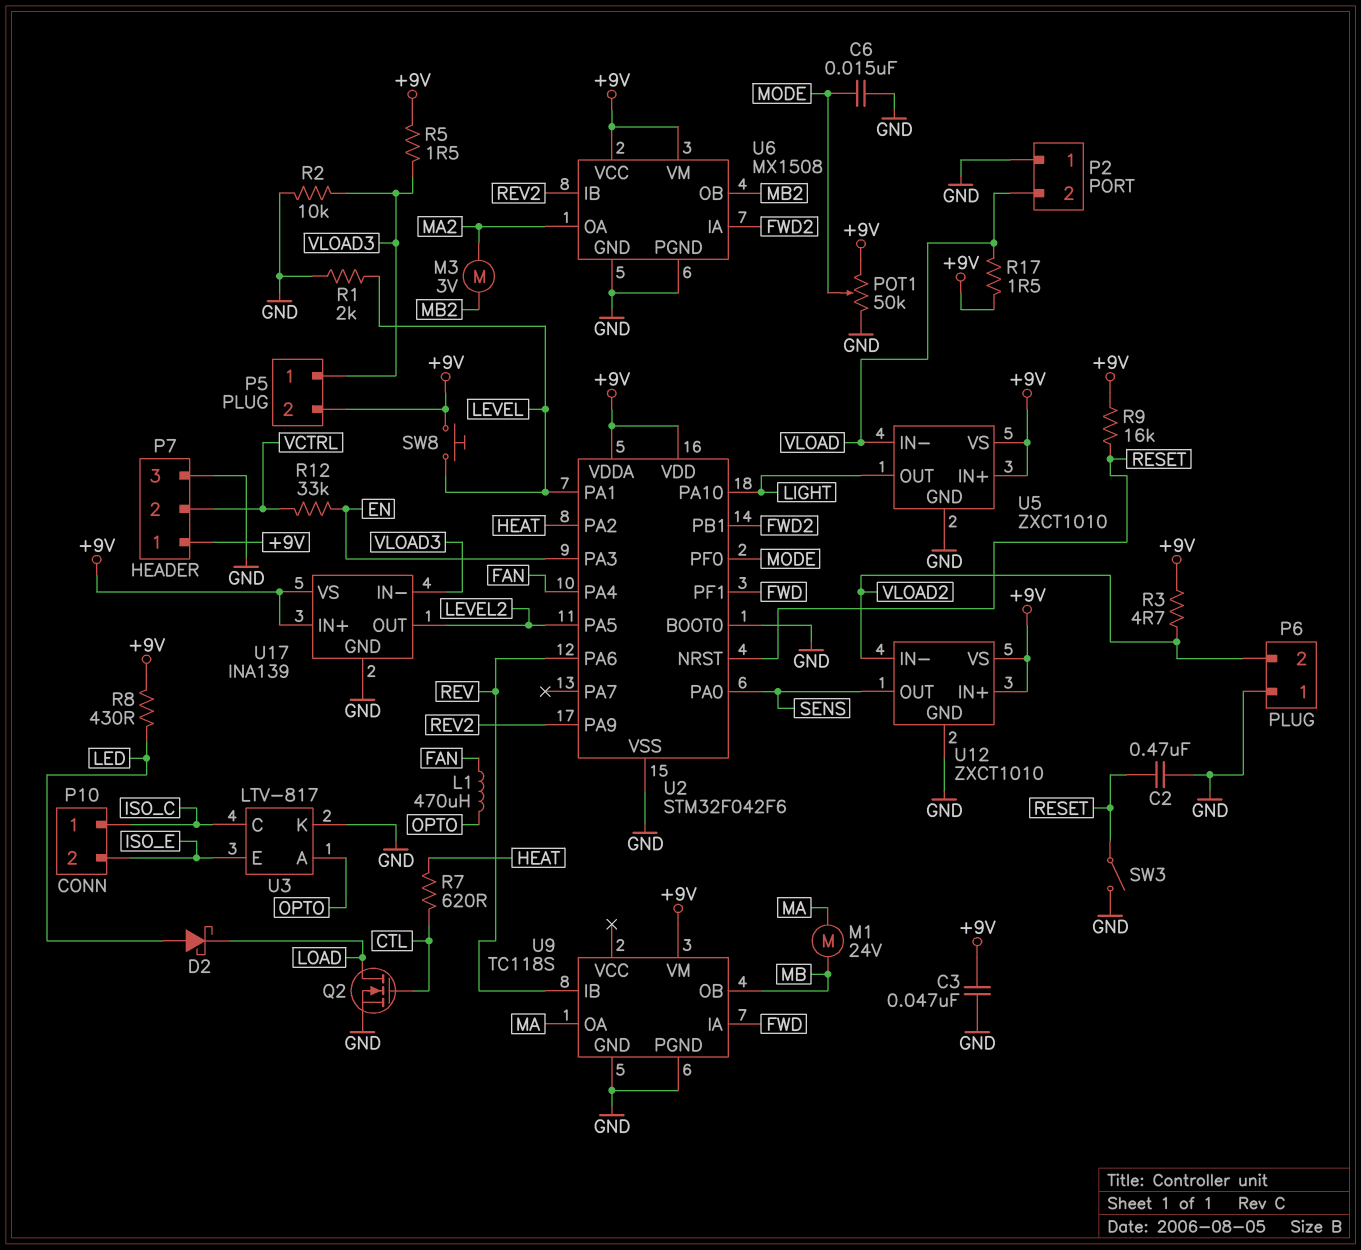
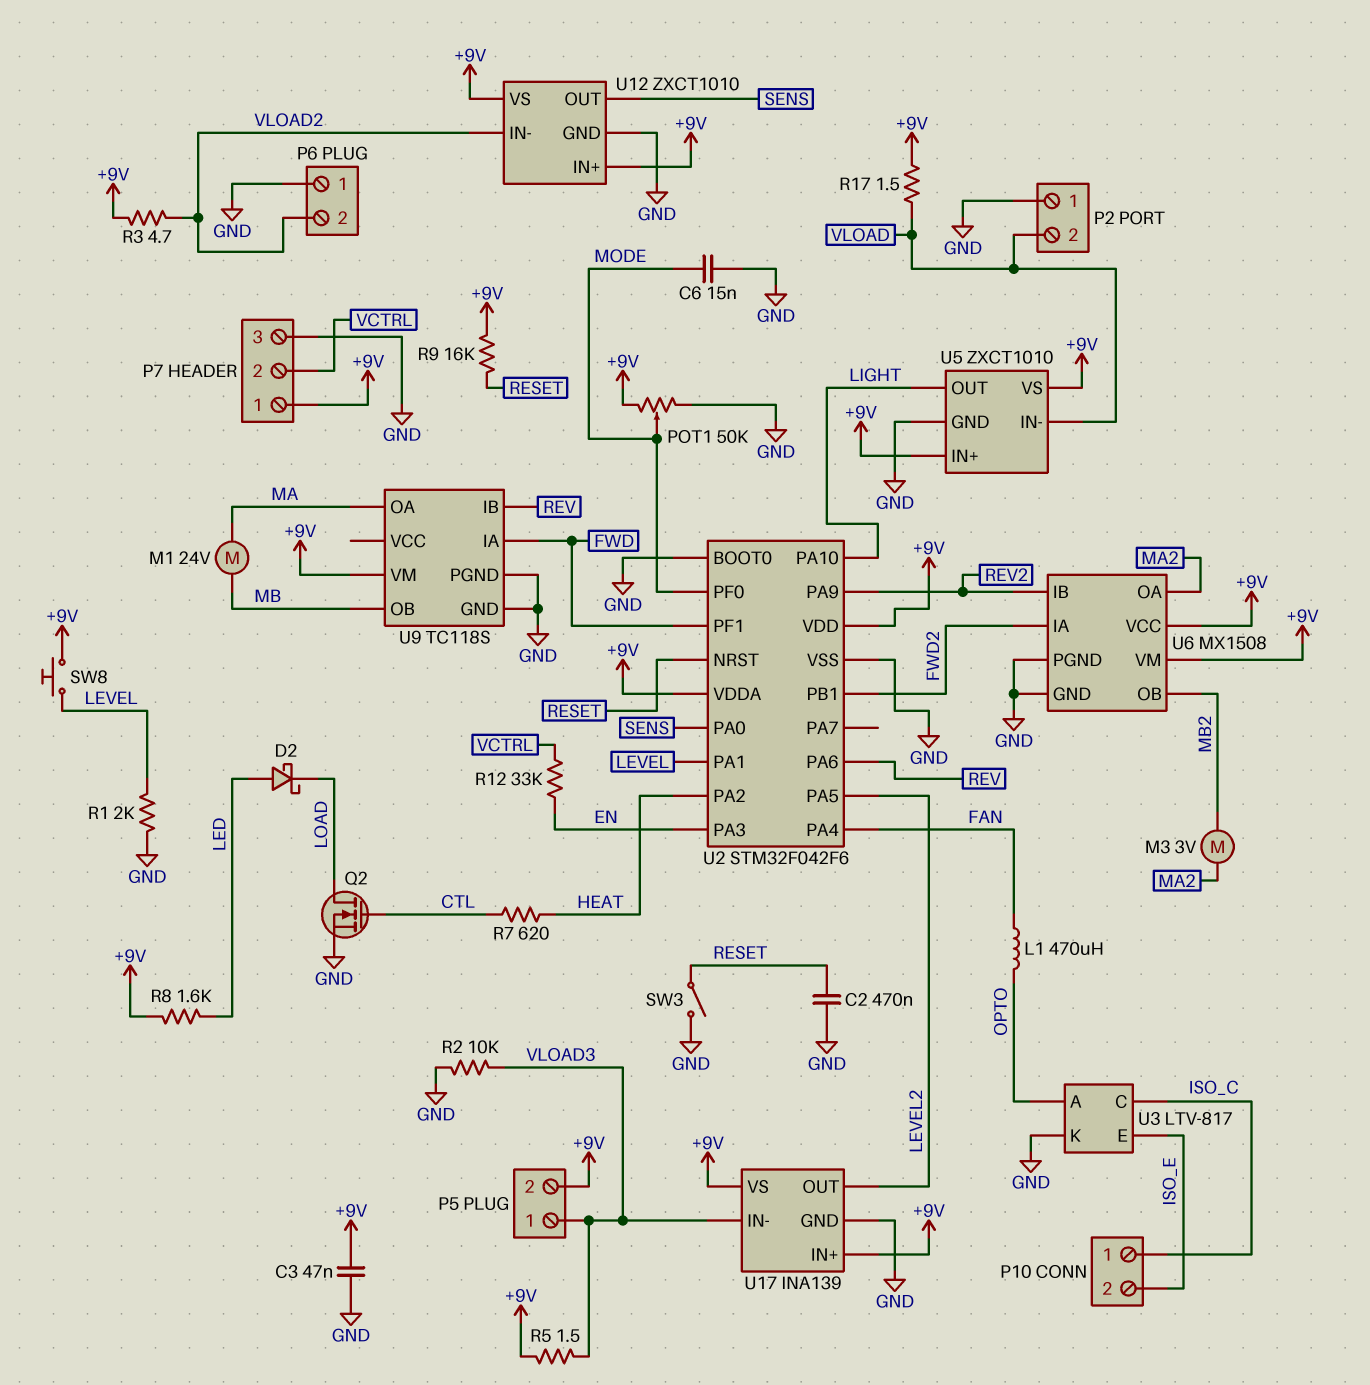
R8: 430 (+9V, LED) -> 1.6k (+9V, LED)

